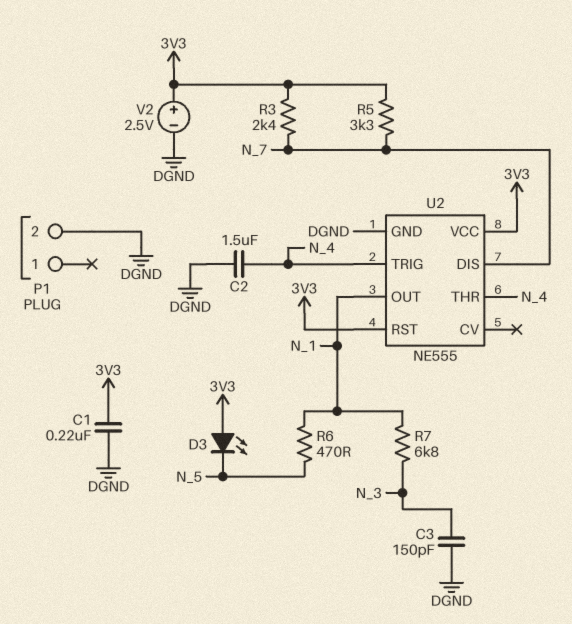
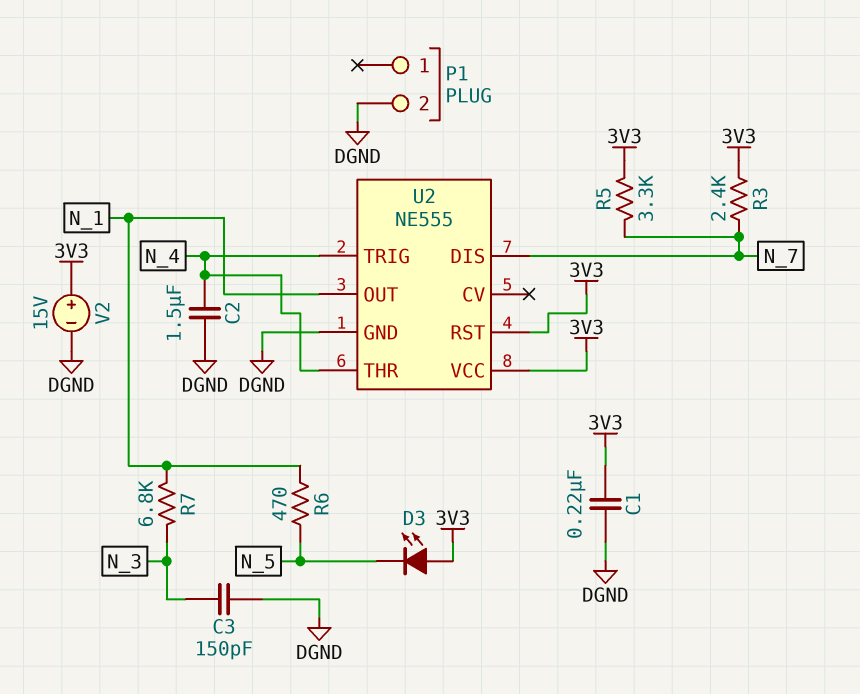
V2: 2.5V (plus 3V3, minus DGND) -> 15V (plus 3V3, minus DGND)

